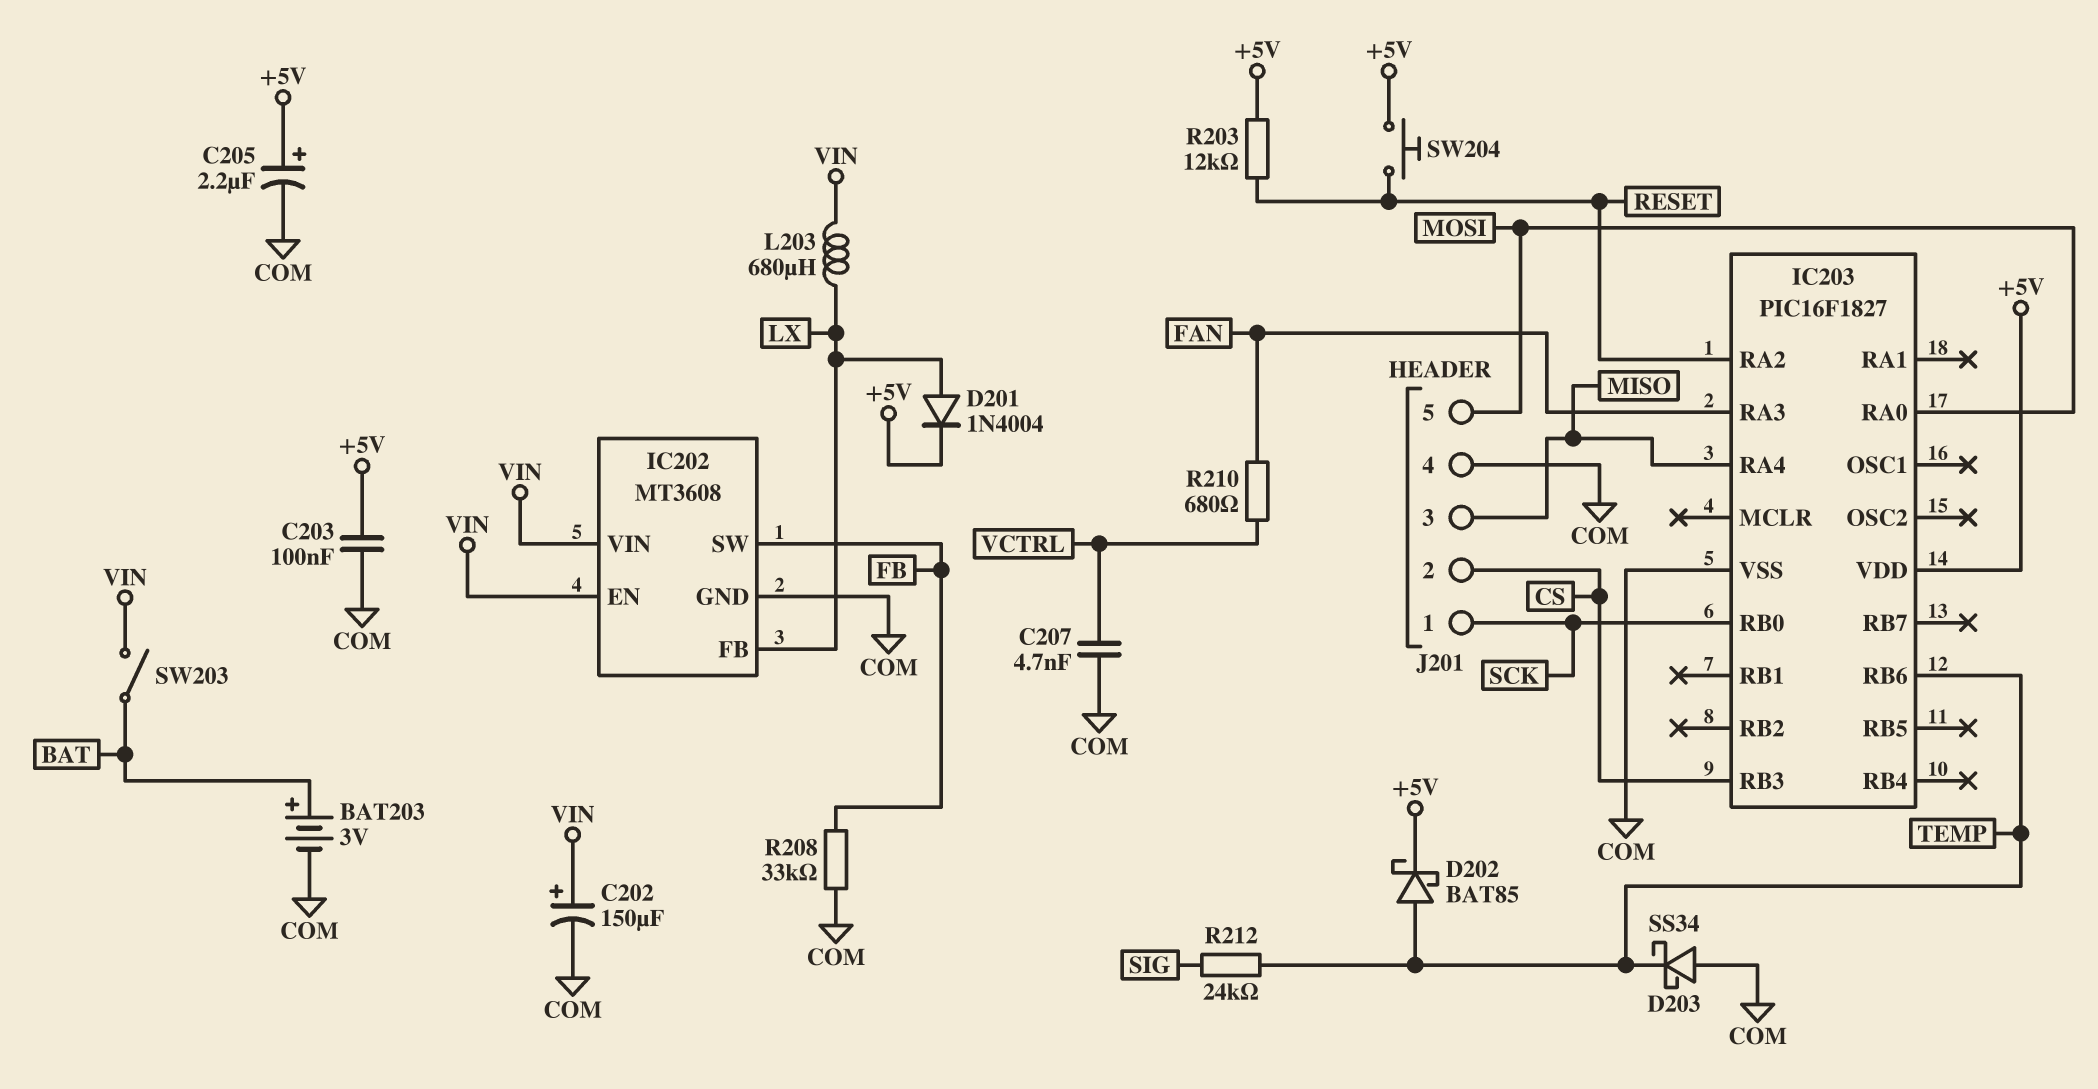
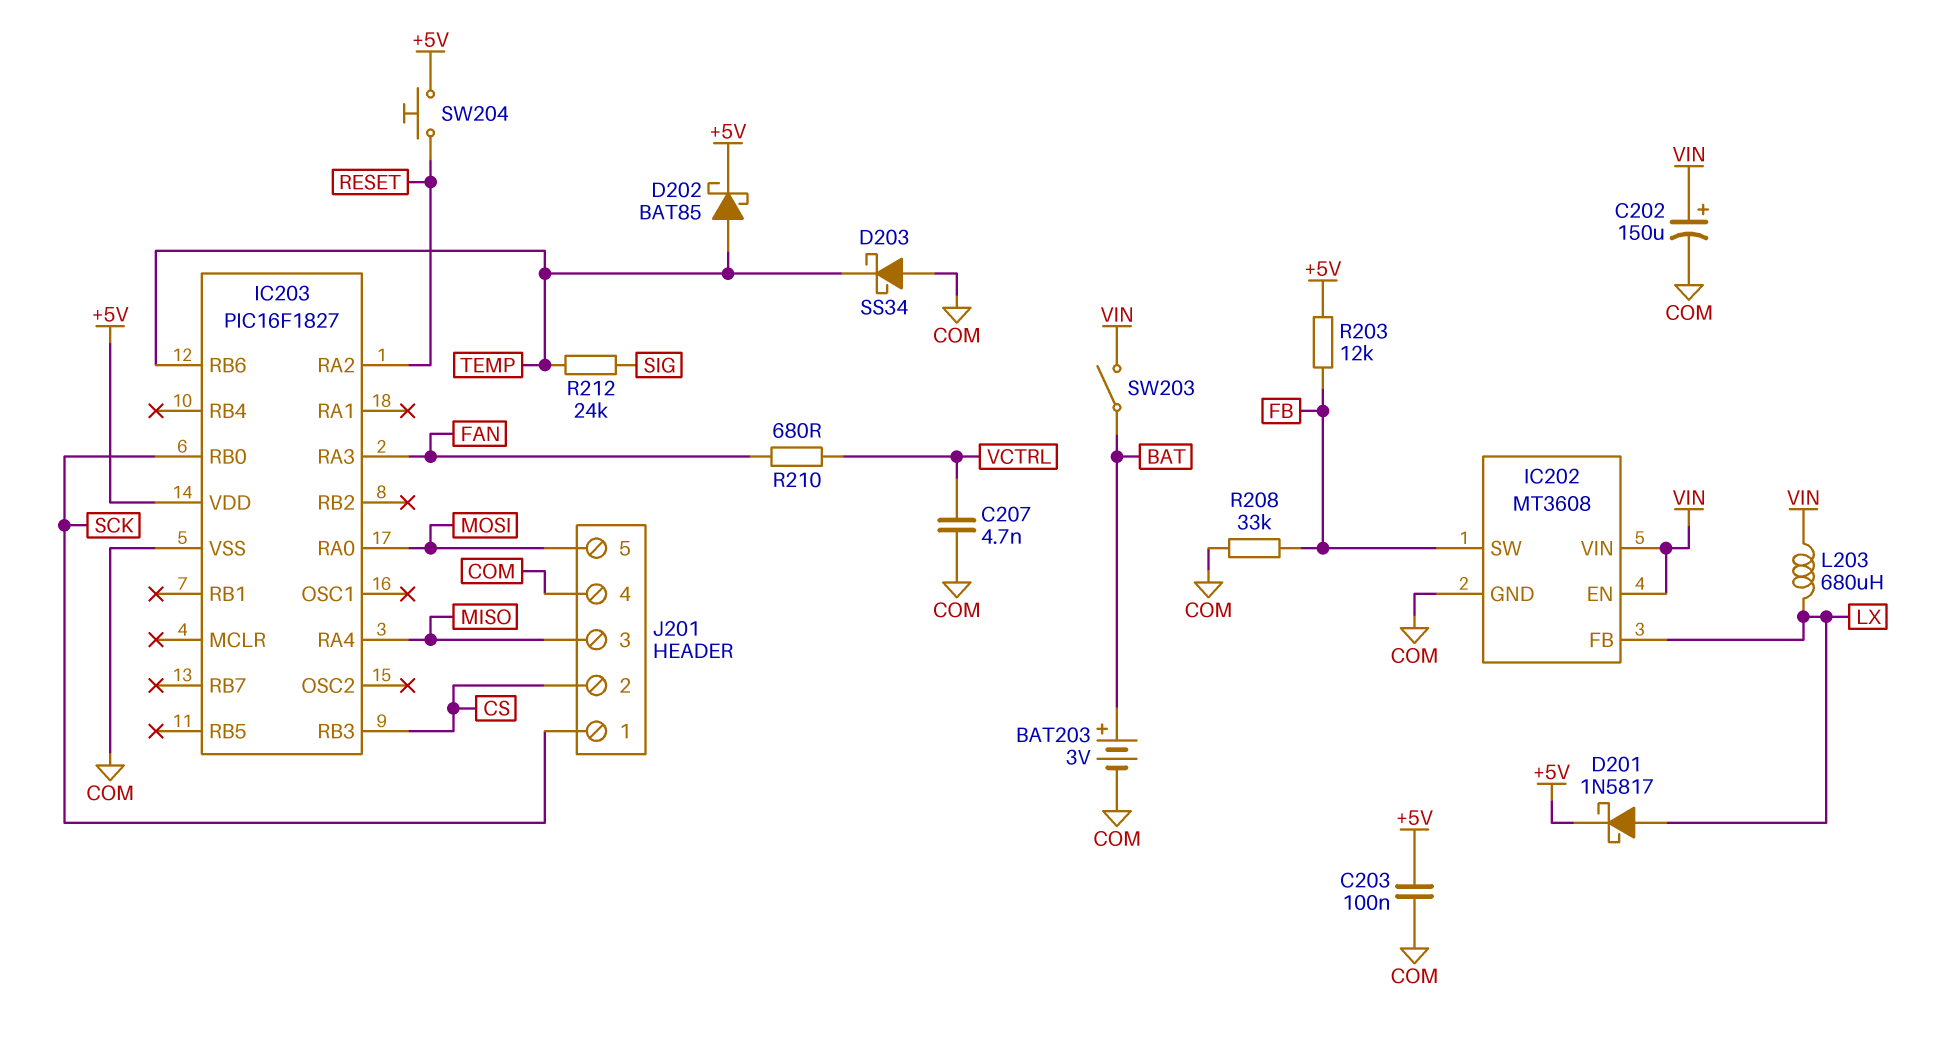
C205: 2.2uF (plus +5V, minus COM) -> none
D201: diode 1N4004 (A LX, K +5V) -> schottky 1N5817 (A LX, K +5V)
R203: 12k (+5V, RESET) -> 12k (+5V, FB)

